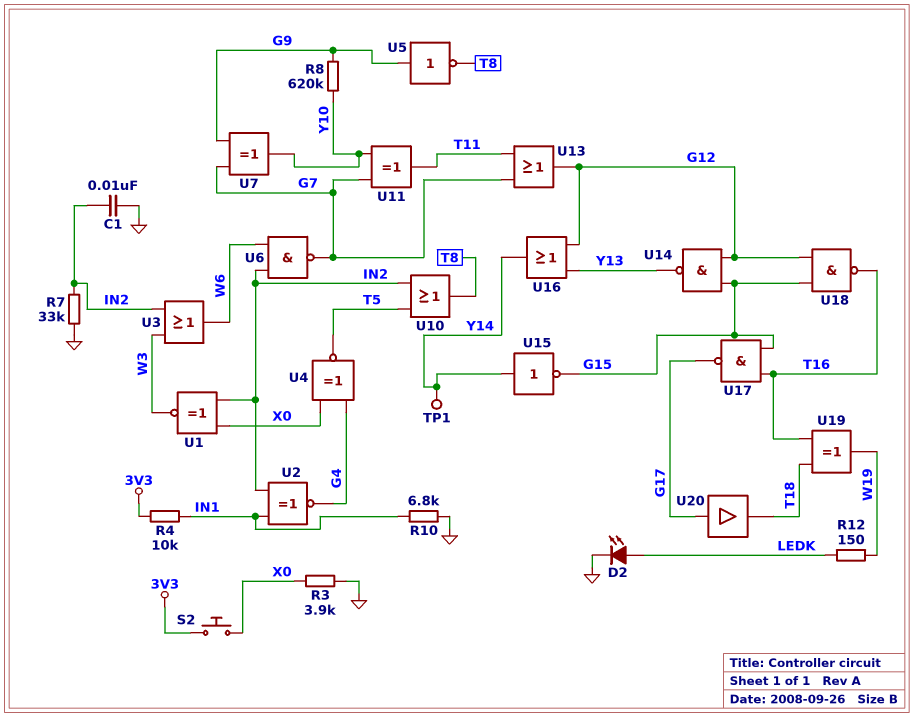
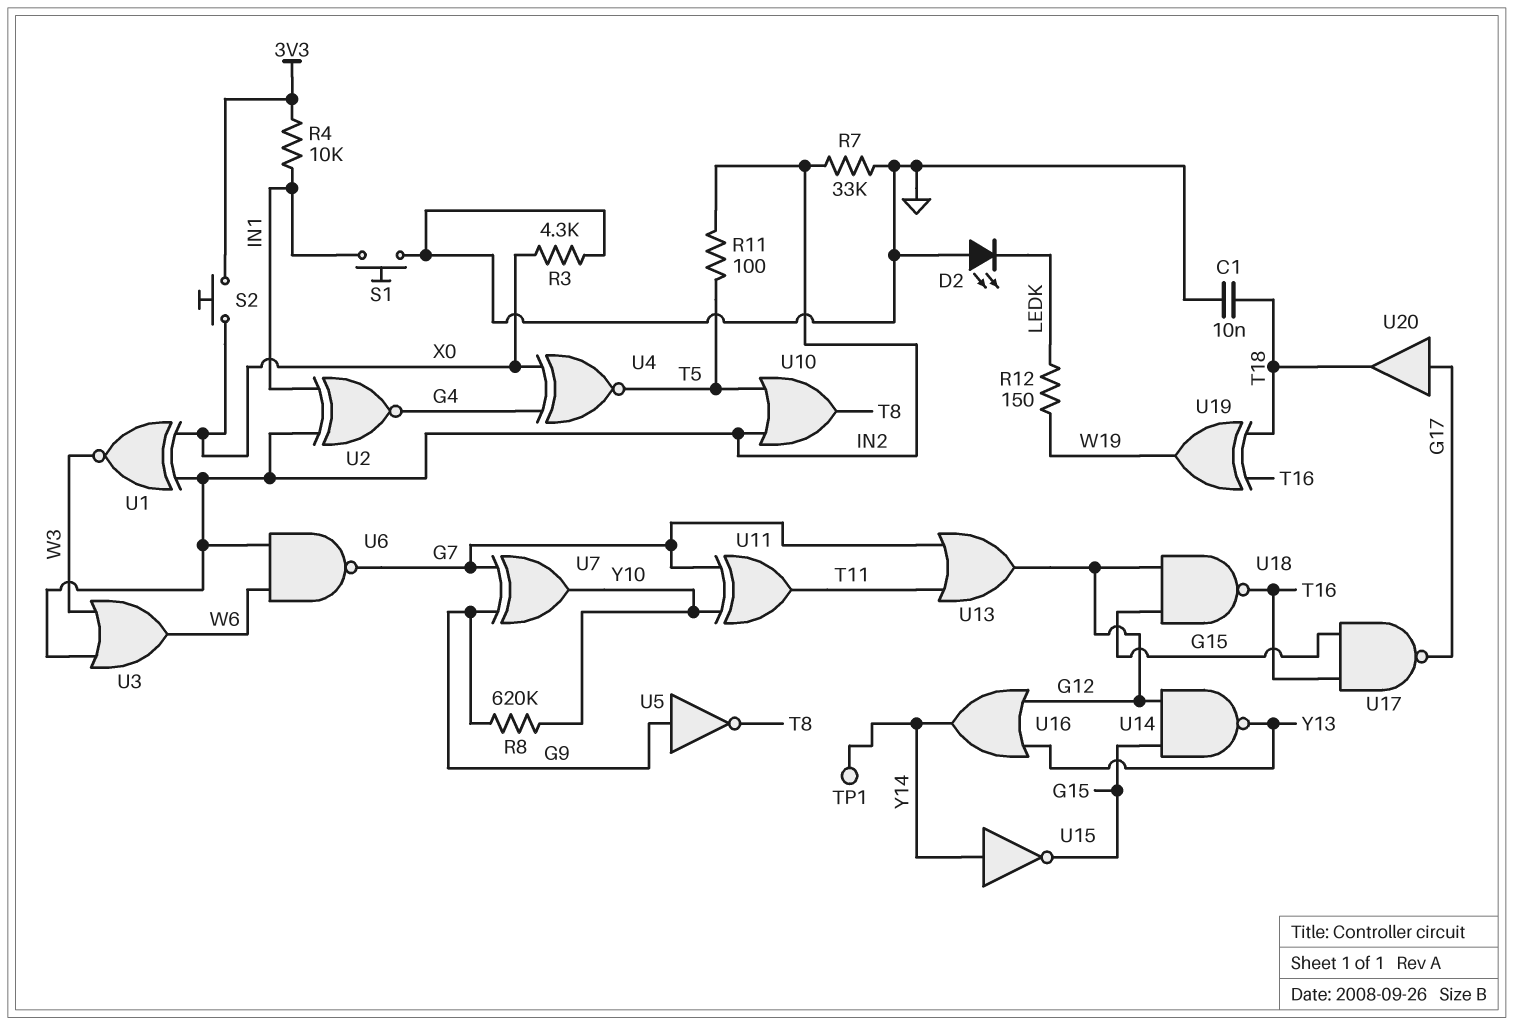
C1: 10nF (GND, IN2) -> 10nF (GND, T18)
D2: LED (A LEDK, K GND) -> LED (A GND, K LEDK)
R3: 3.9k (GND, X0) -> 4.3k (GND, X0)
R10: 6.8k (GND, IN1) -> none
R11: none -> 100 (IN2, T5)
S1: none -> button (GND, IN1)

